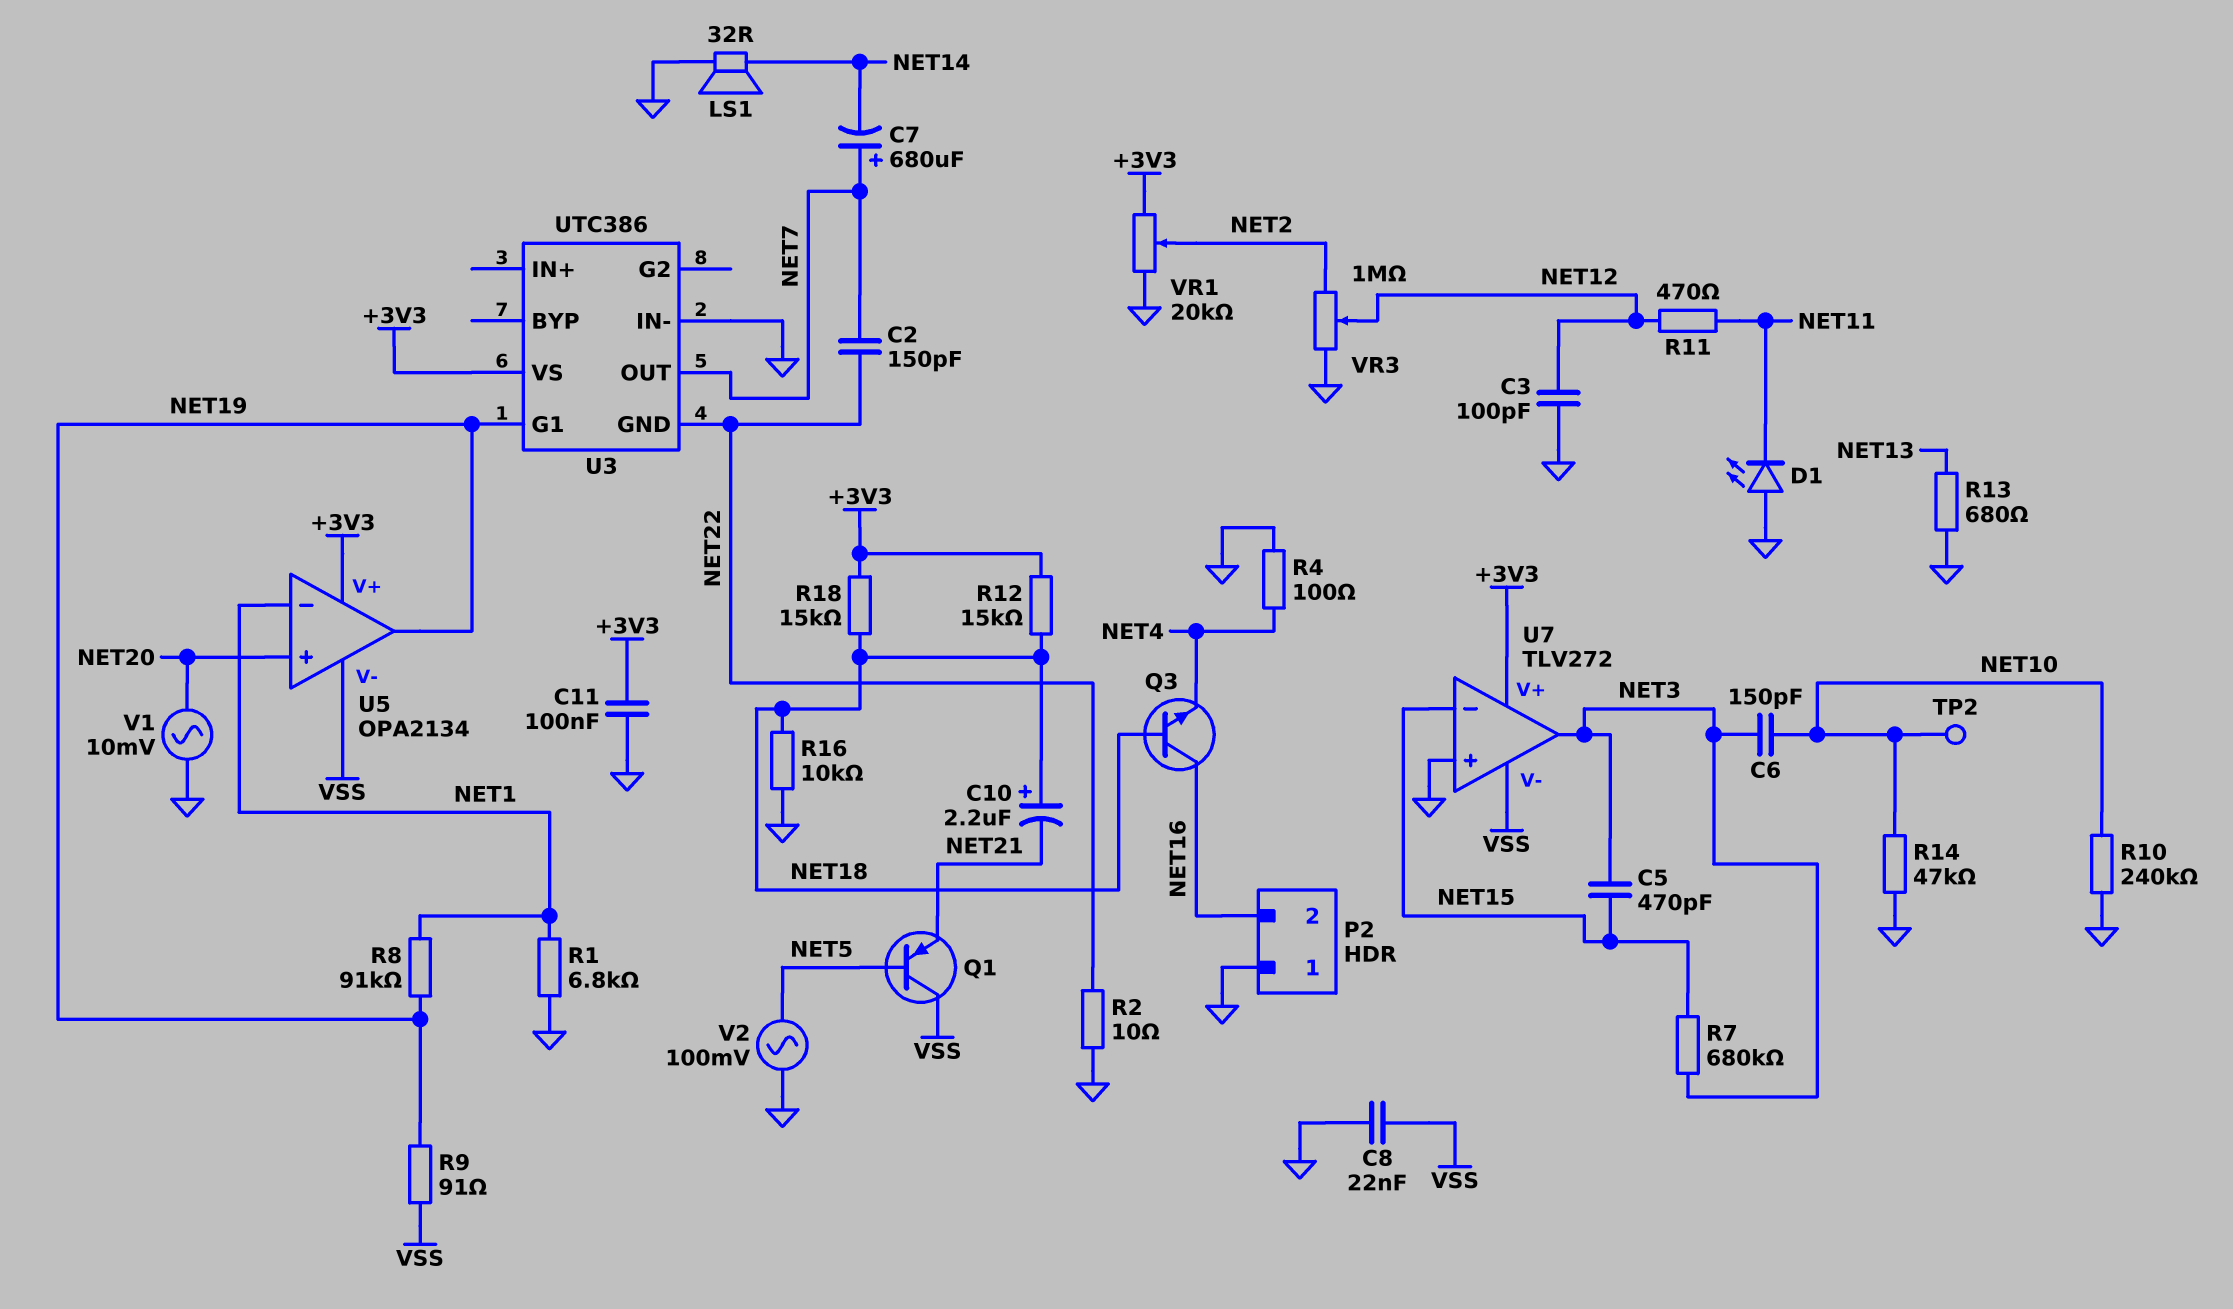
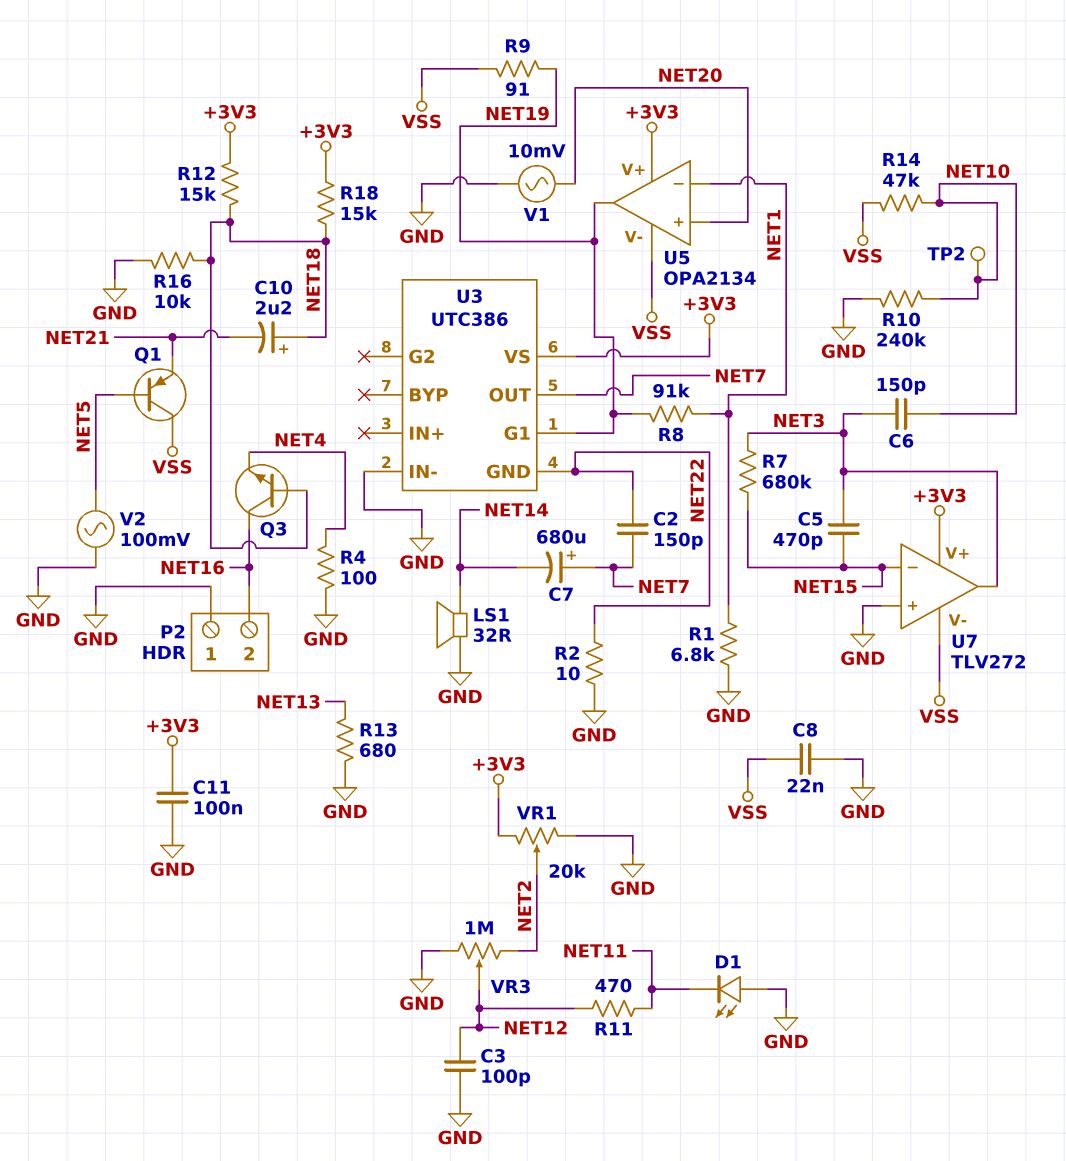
R14: 47k (GND, NET10) -> 47k (NET10, VSS)

